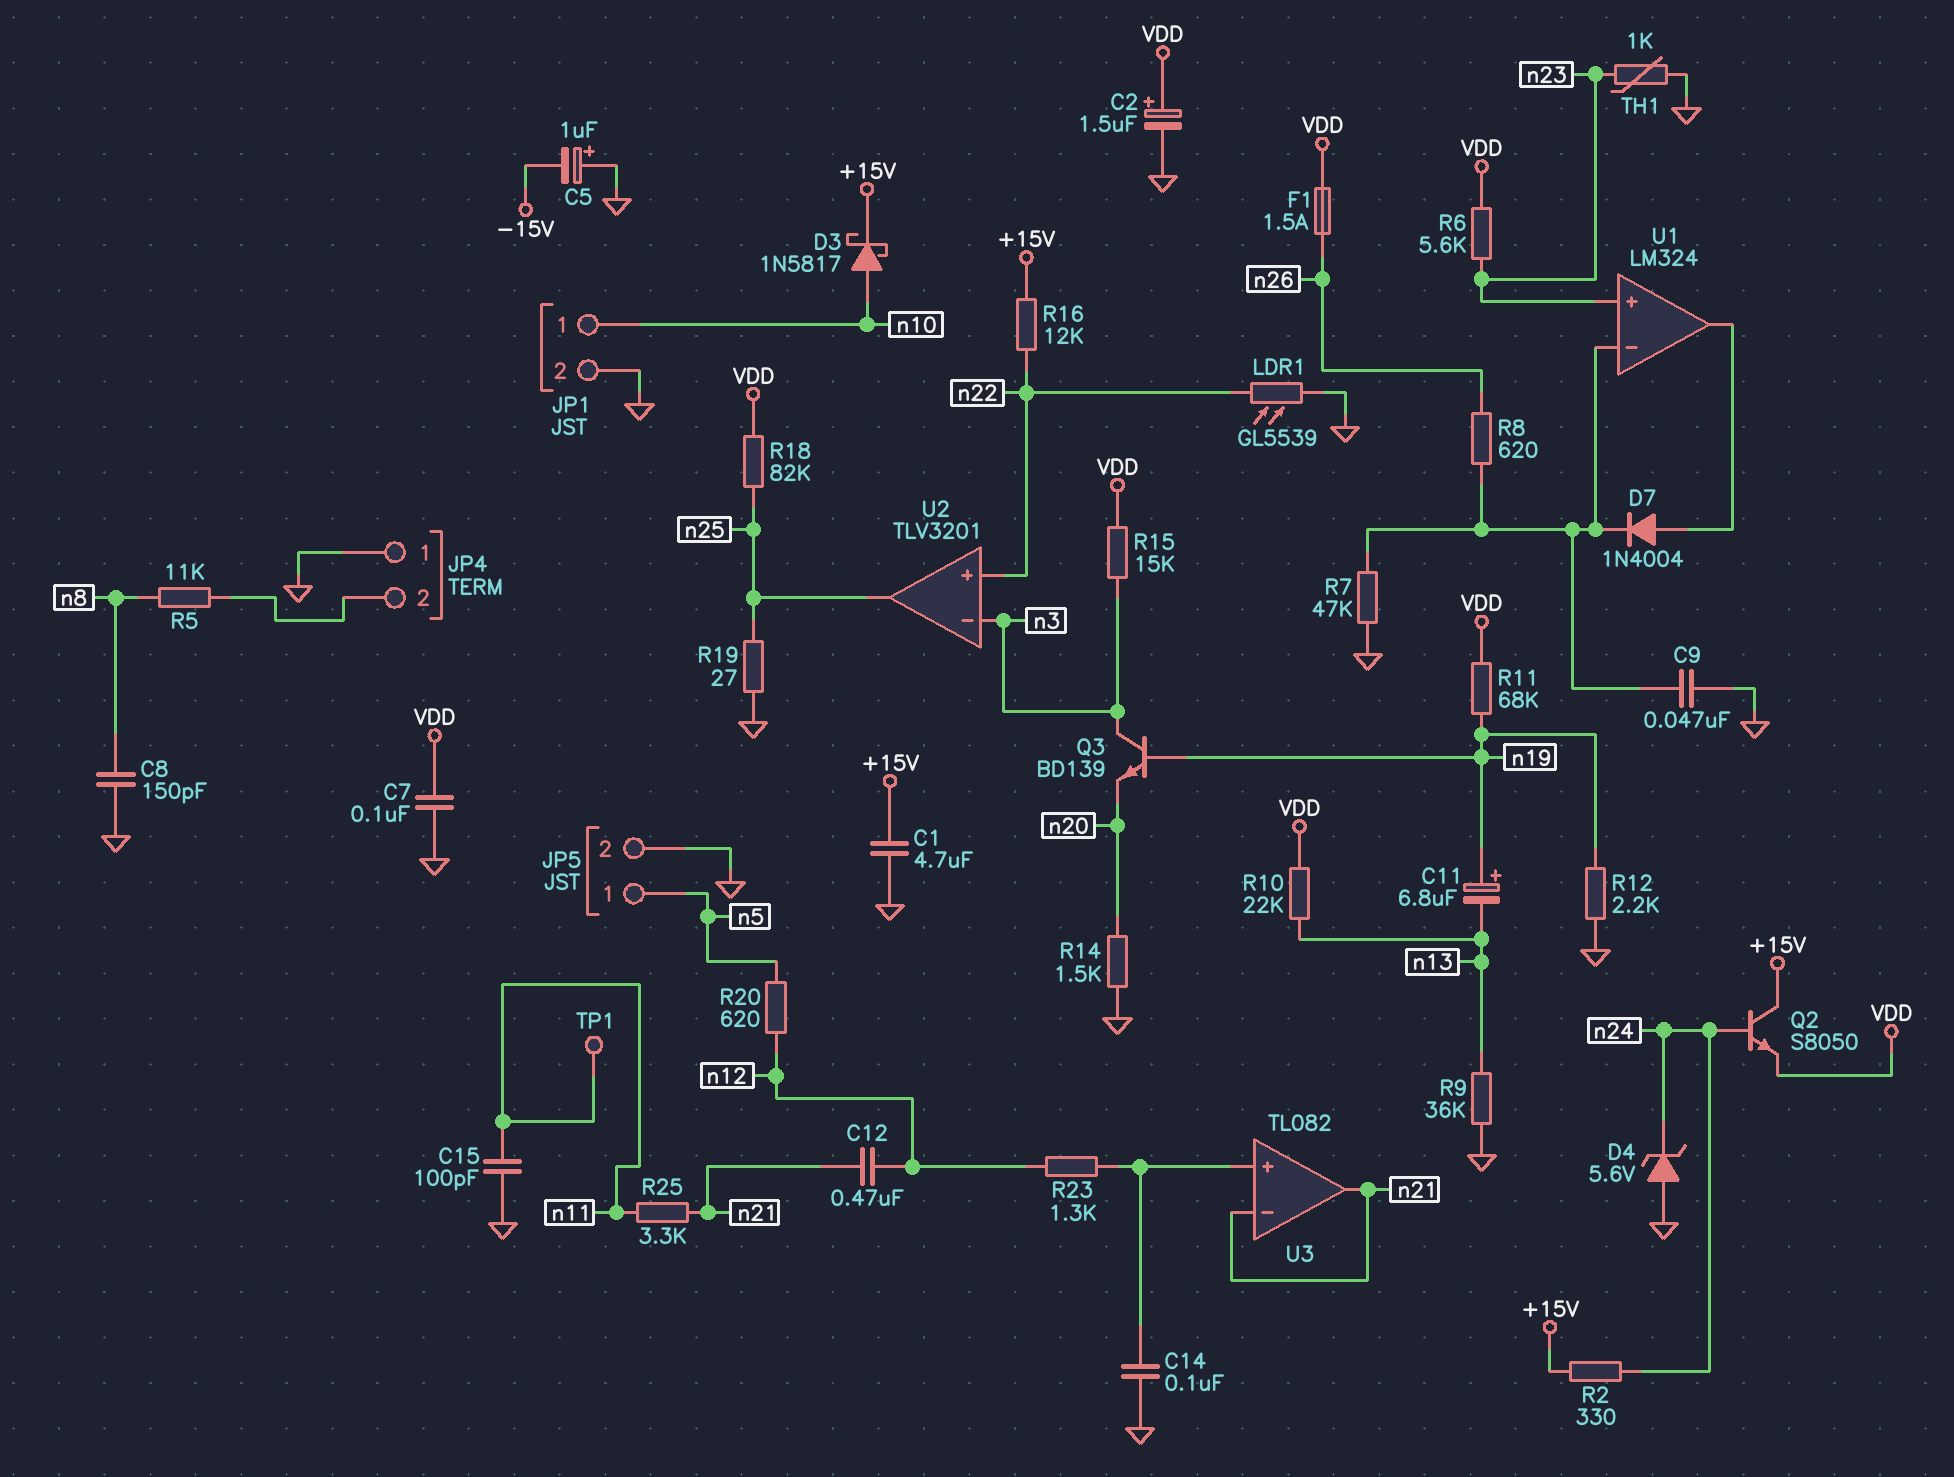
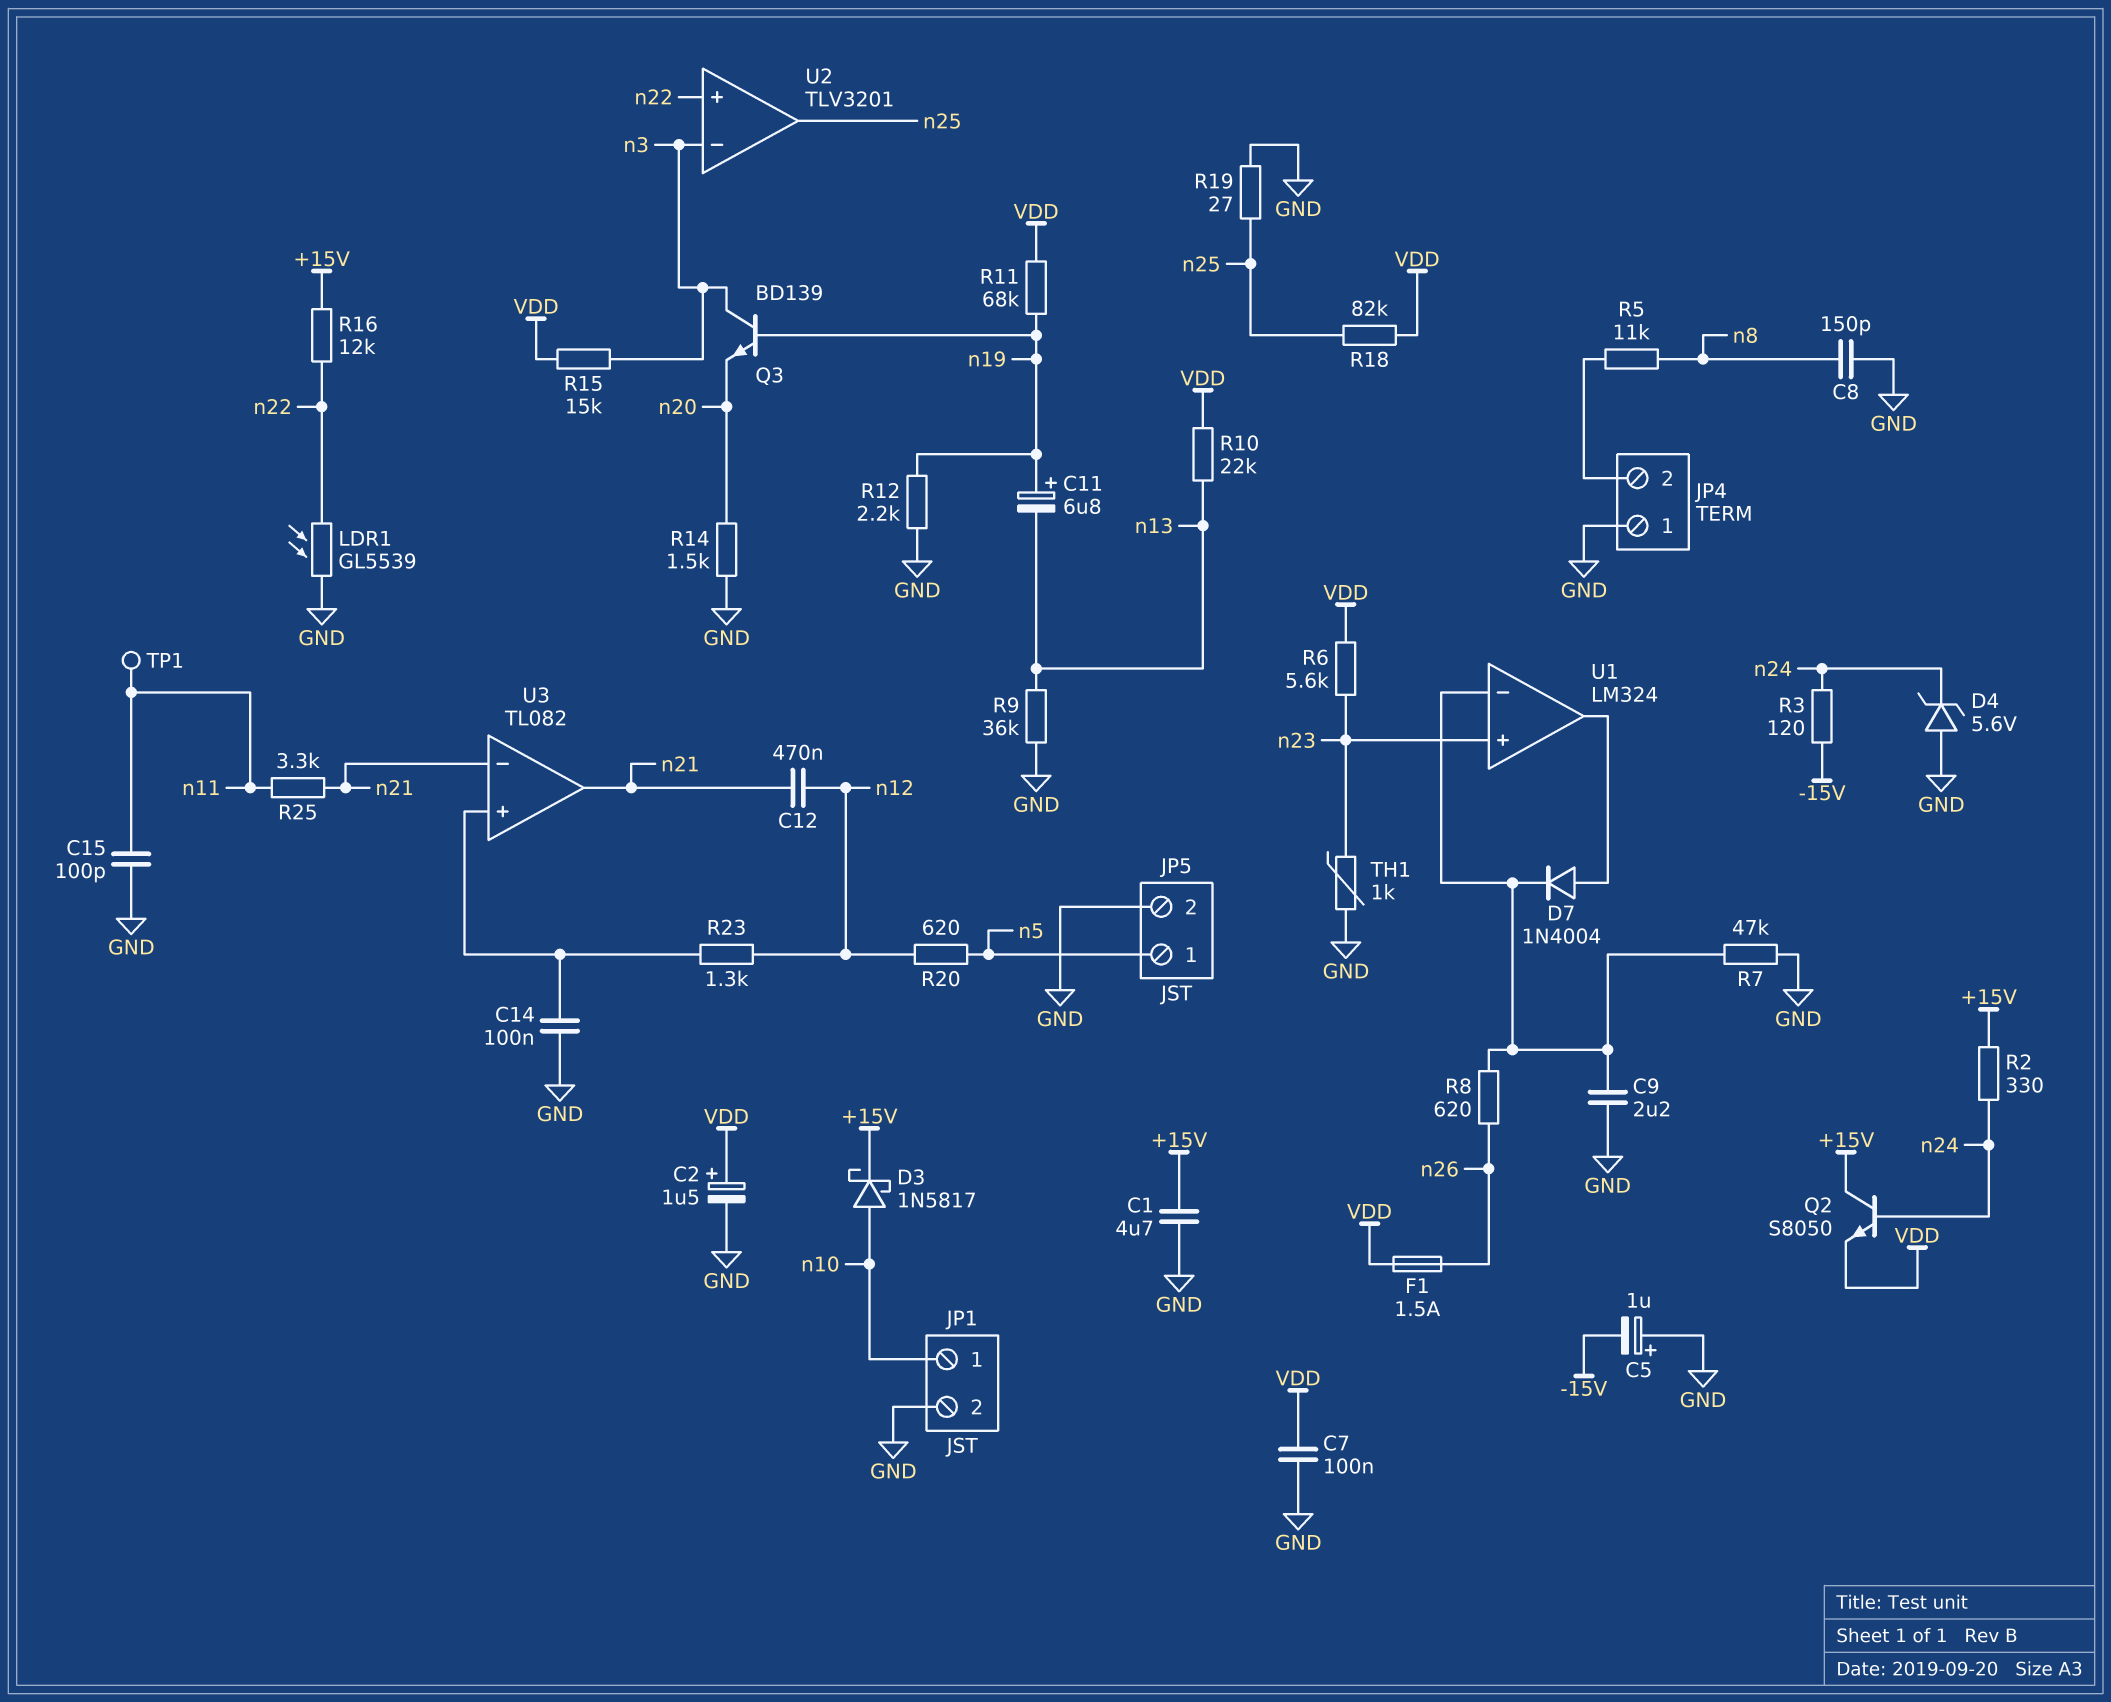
C9: 47nF (GND, U1/in-) -> 2.2uF (GND, U1/in-)
R3: none -> 120 (-15V, n24)

